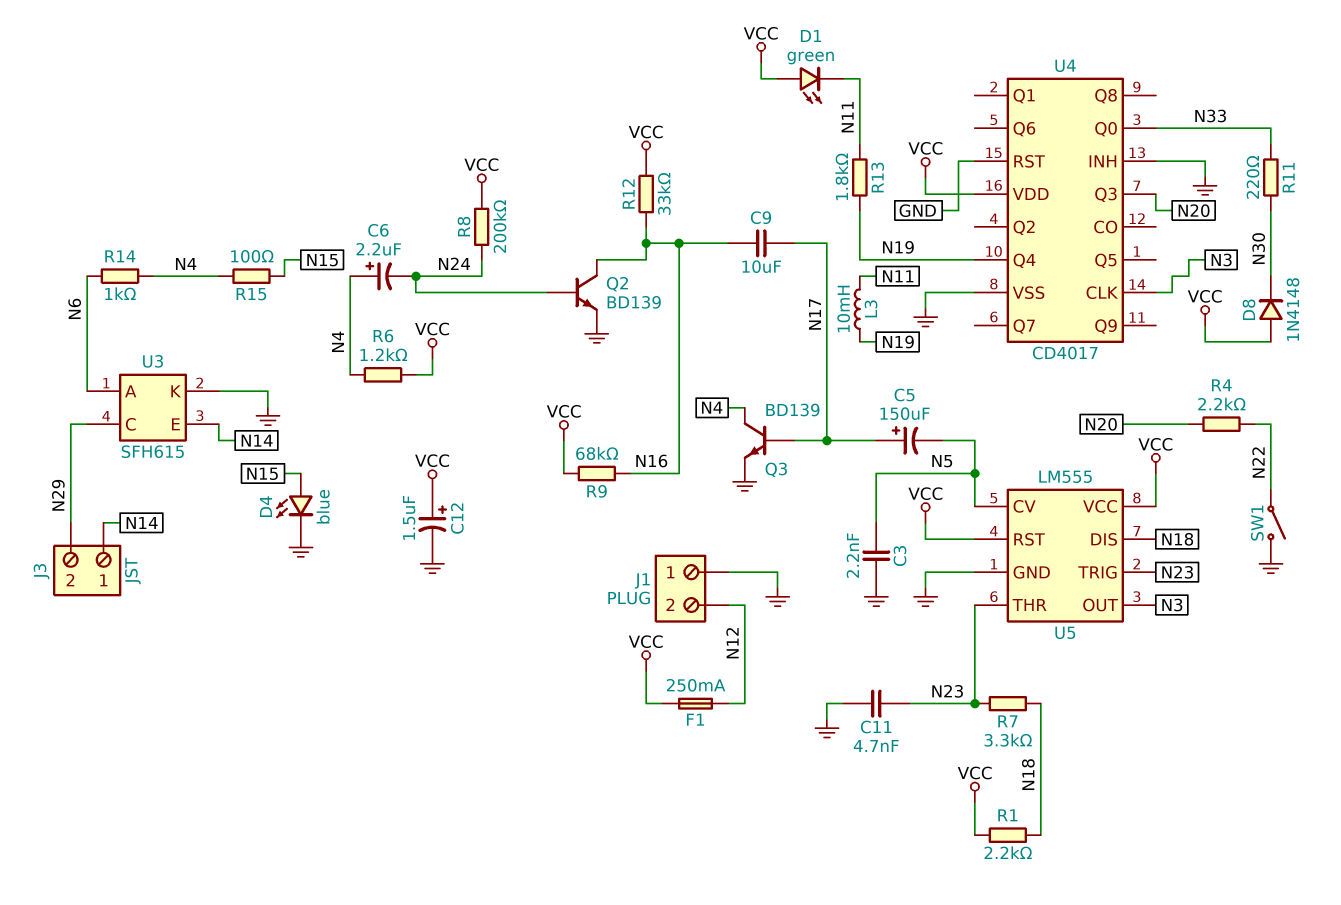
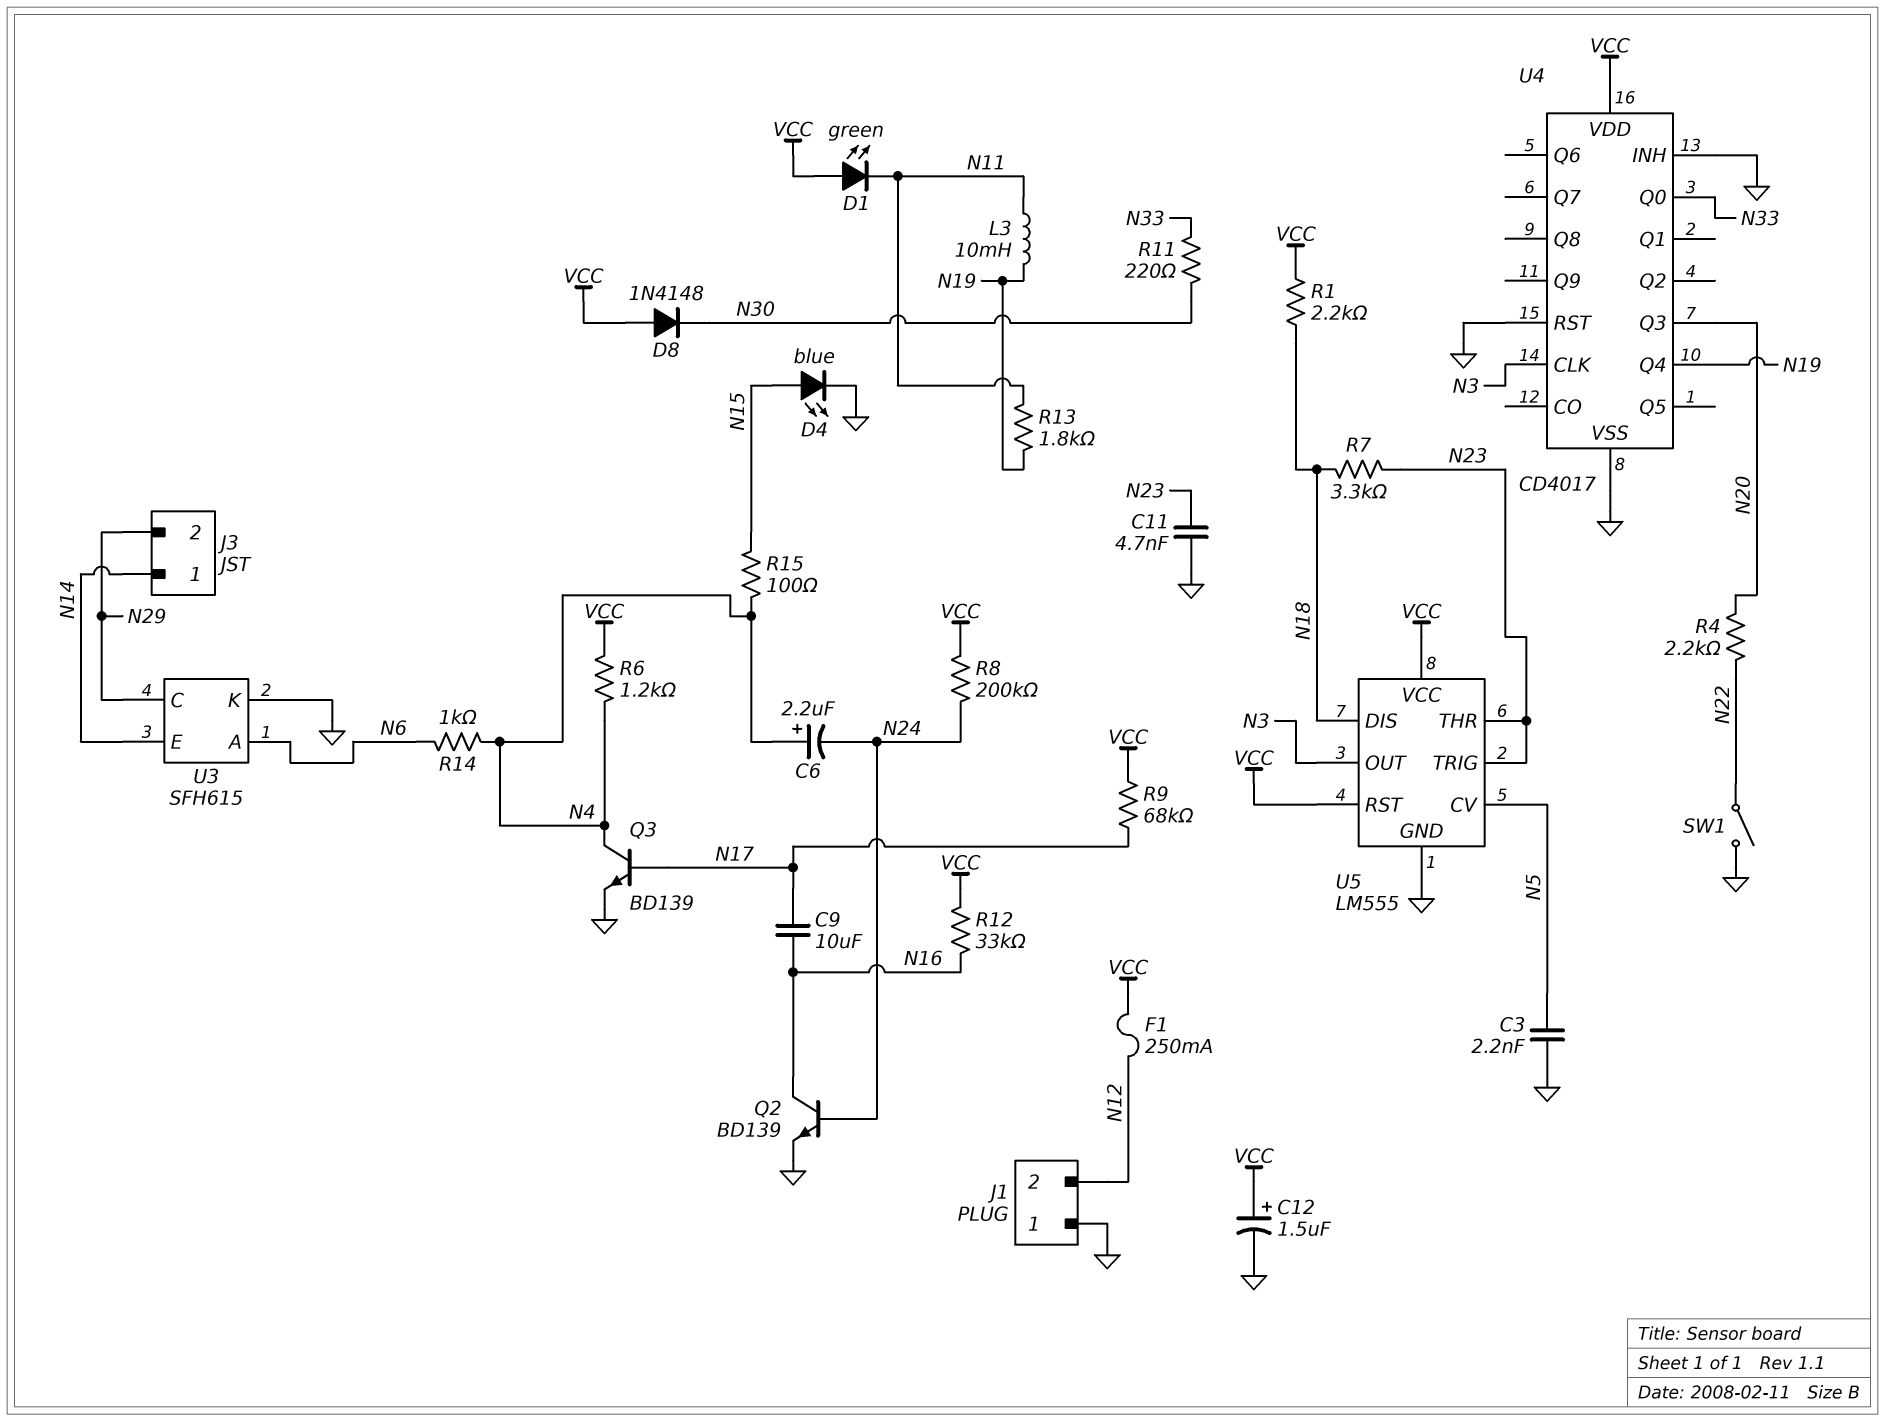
C5: 150uF (plus N17, minus N5) -> none
R9: 68k (N16, VCC) -> 68k (N17, VCC)

